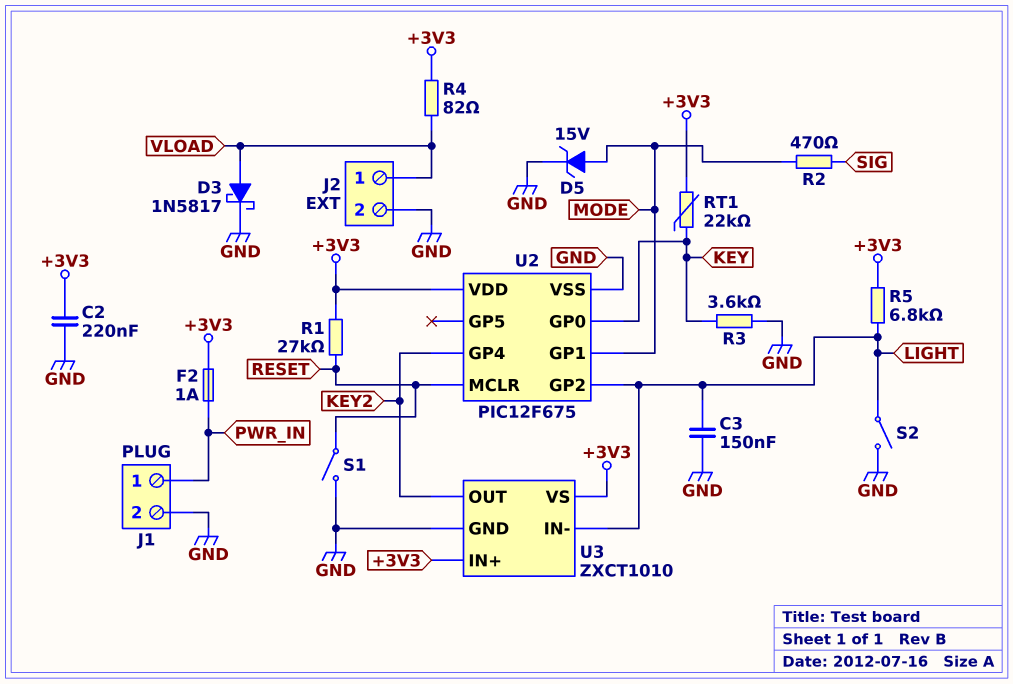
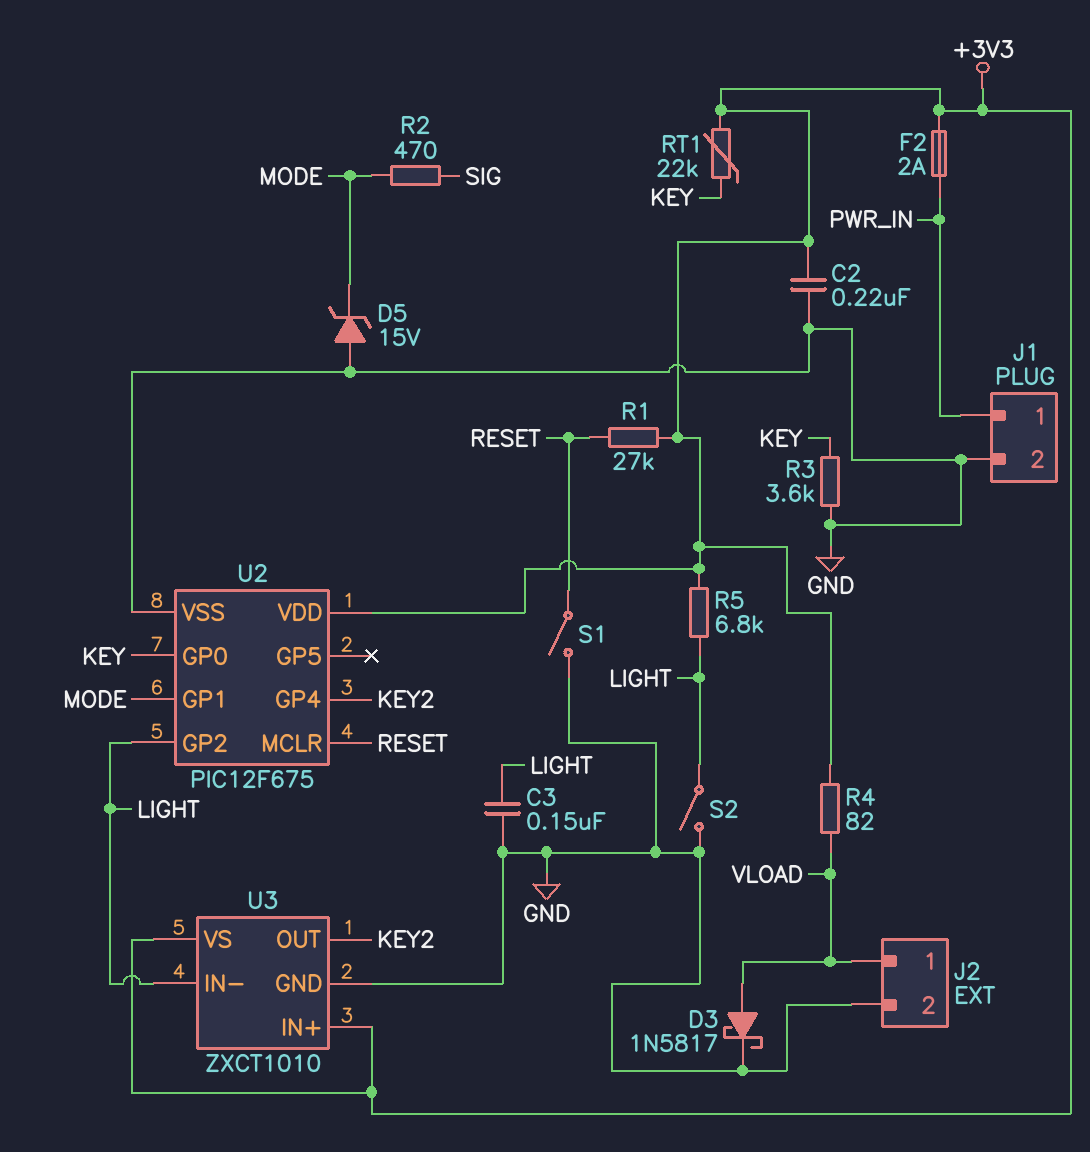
D5: zener 15V (A MODE, K GND) -> zener 15V (A GND, K MODE)
F2: 1A (+3V3, PWR_IN) -> 2A (+3V3, PWR_IN)

